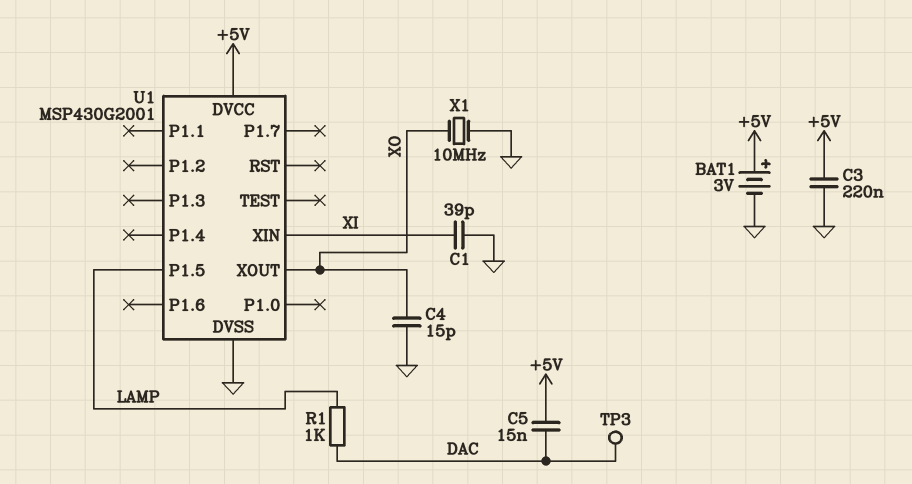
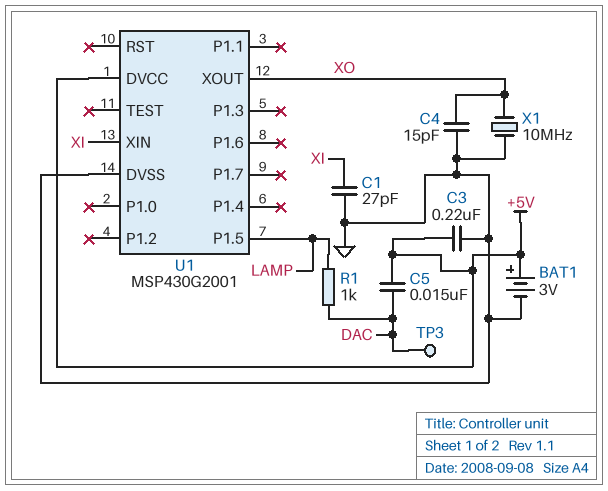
C1: 39pF (GND, XI) -> 27pF (GND, XI)

